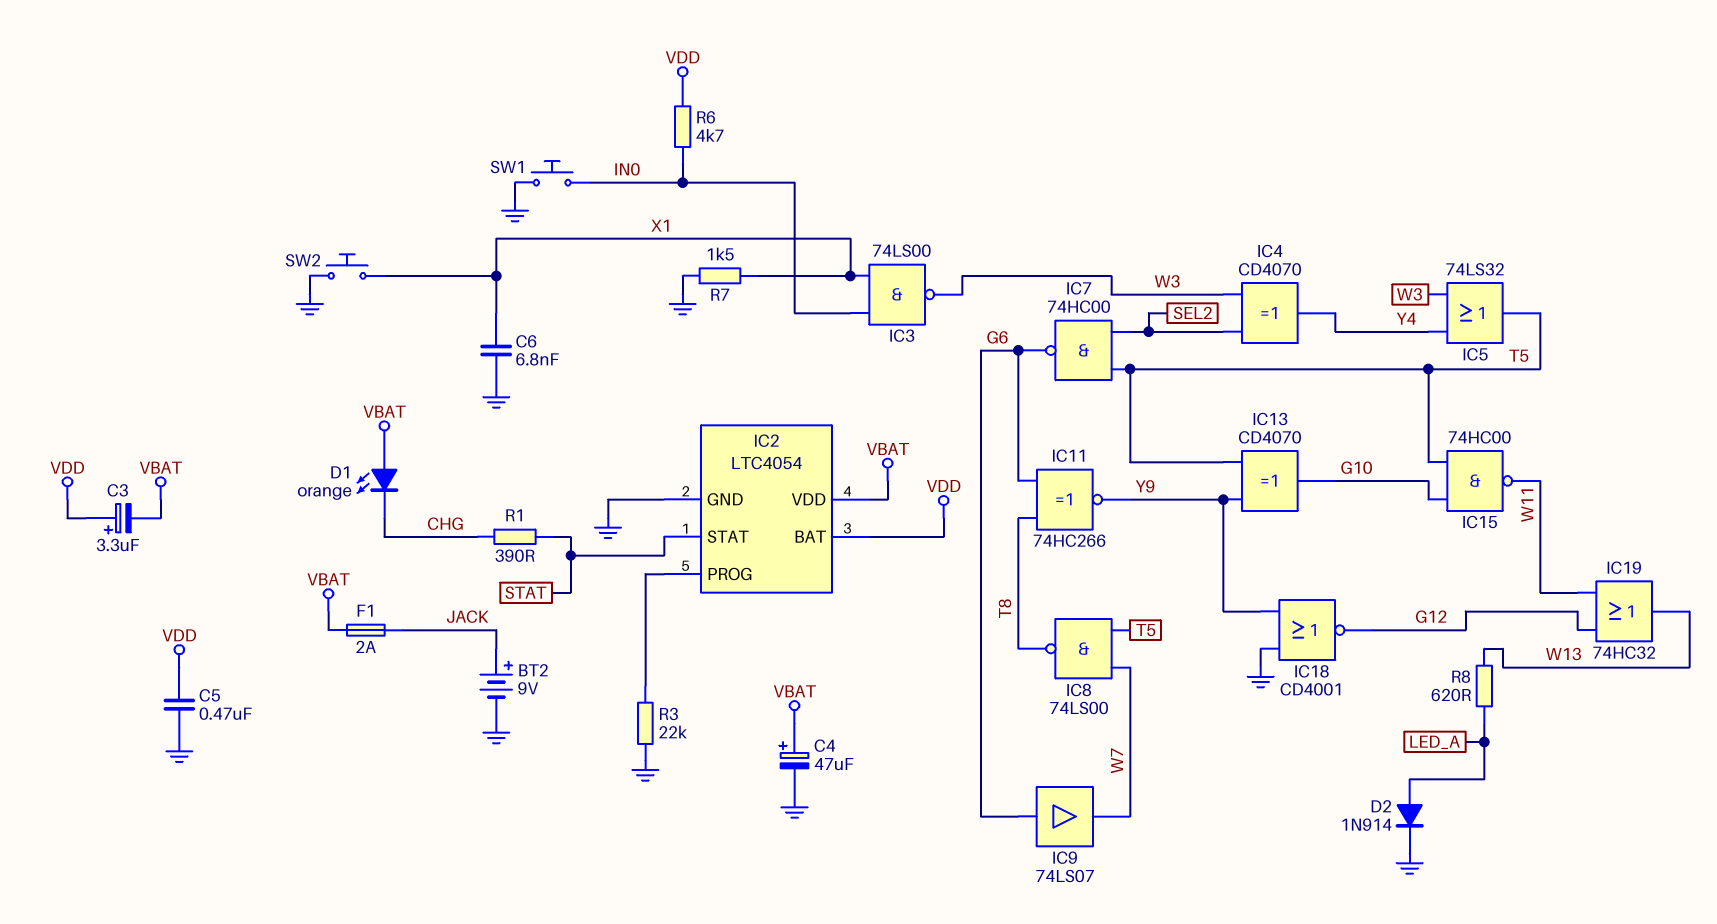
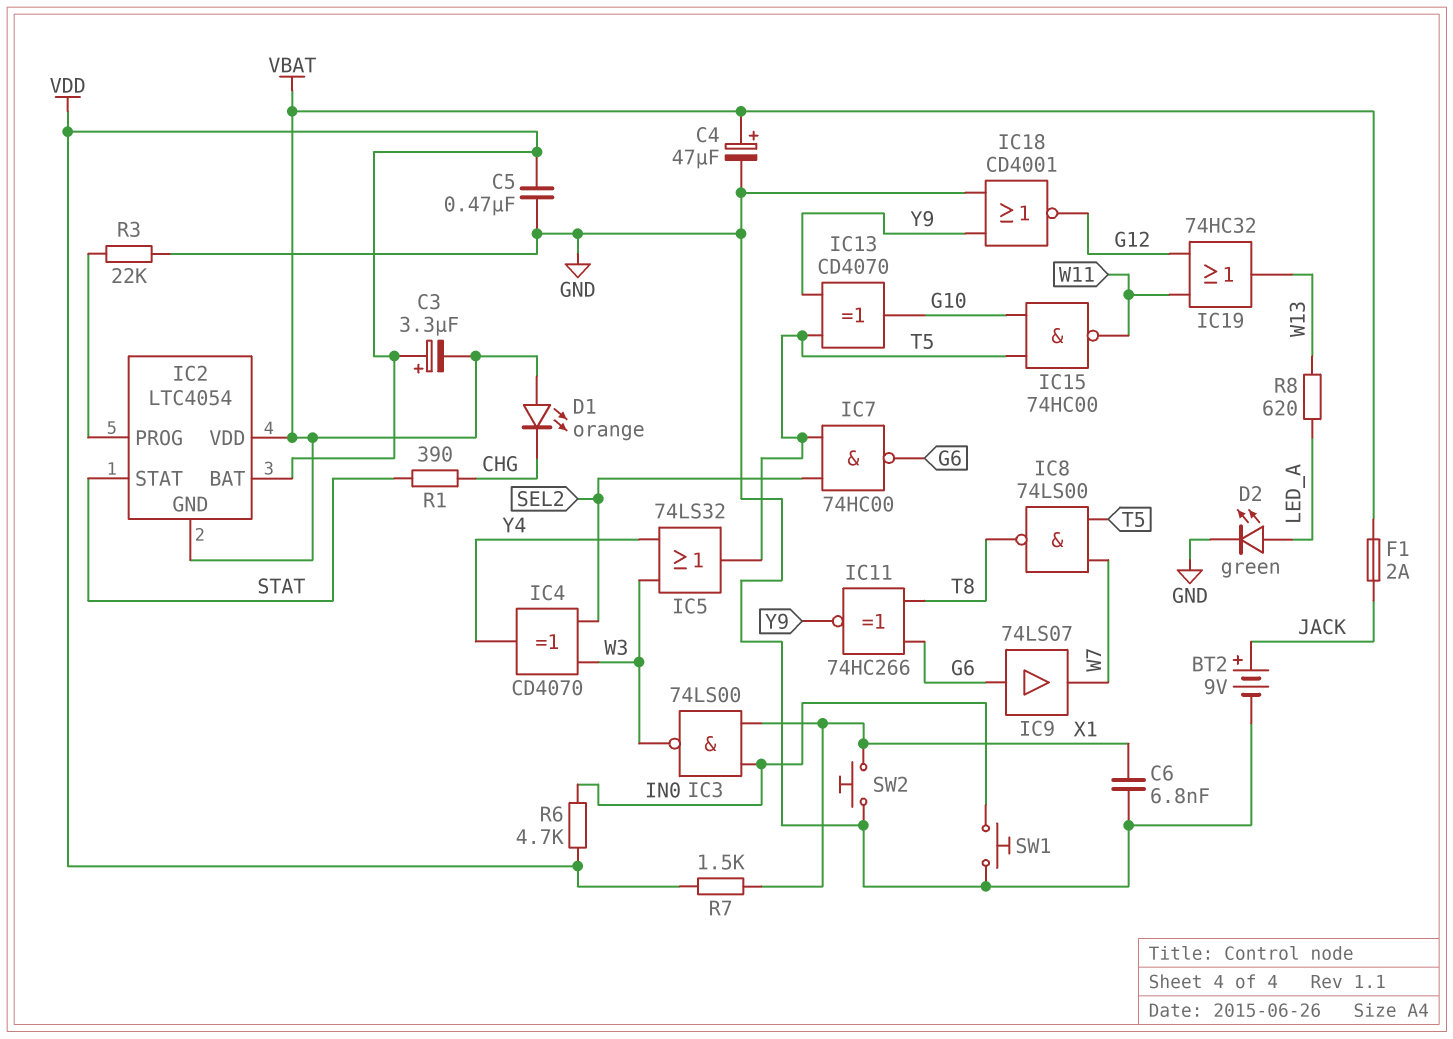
D2: diode 1N914 (A LED_A, K GND) -> LED green (A LED_A, K GND)
IC2 pin GND: GND -> VBAT
R7: 1.5k (GND, X1) -> 1.5k (VDD, X1)

